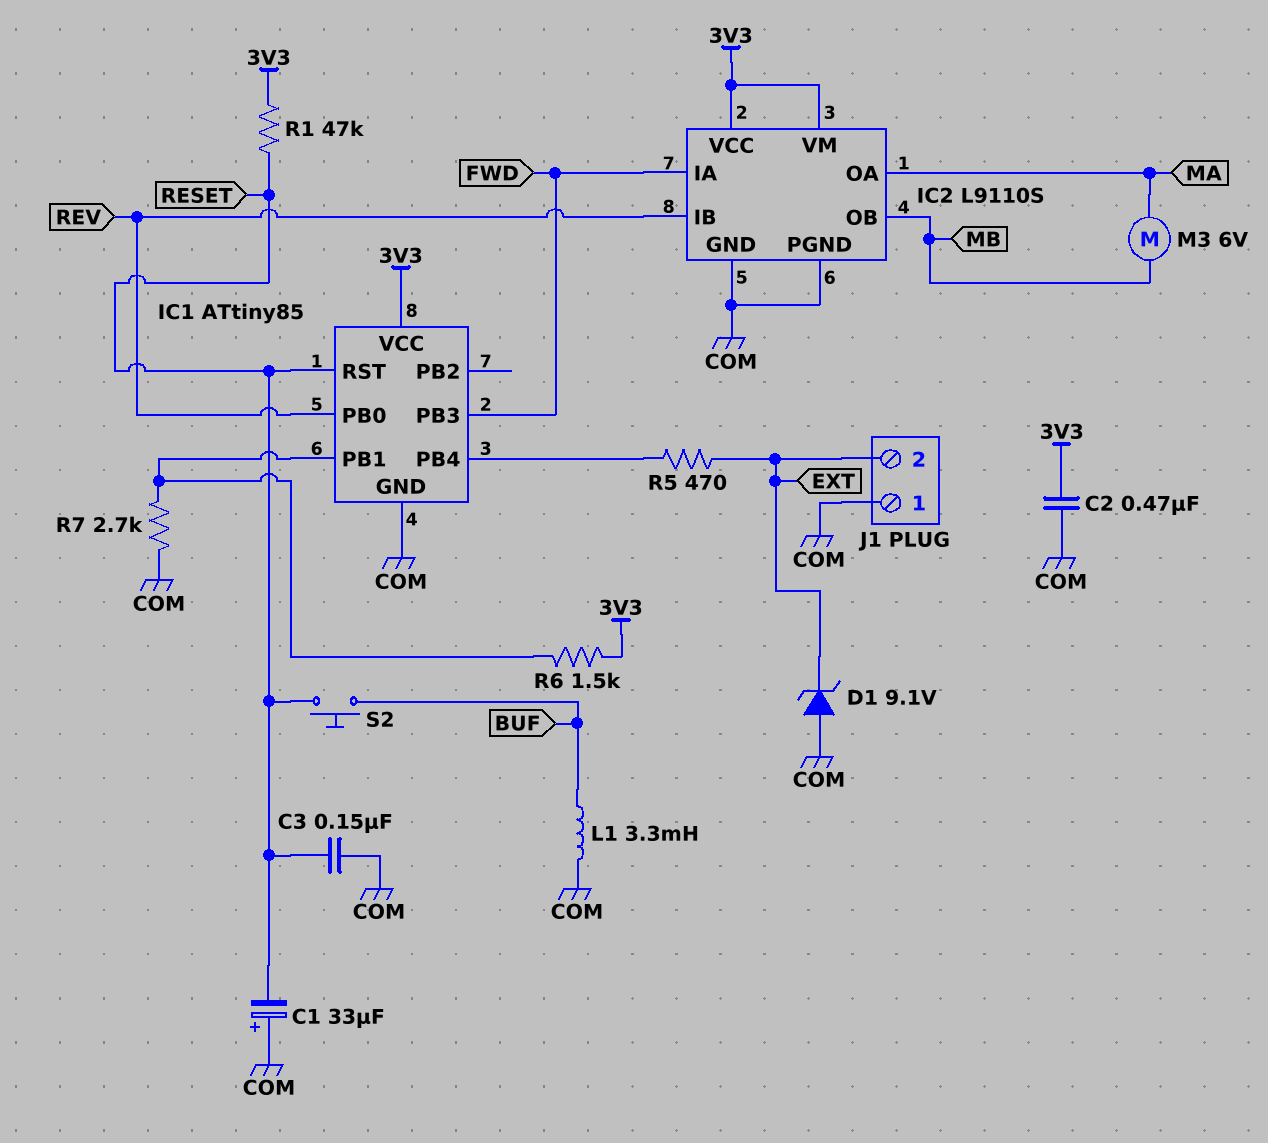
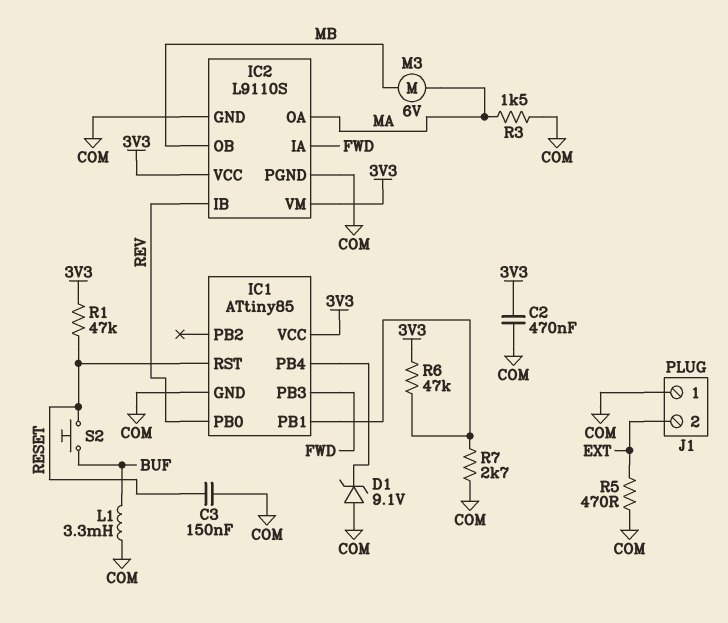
C1: 33uF (plus COM, minus RESET) -> none
D1: zener 9.1V (A COM, K EXT) -> zener 9.1V (A COM, K IC1/PB4)
R3: none -> 1.5k (COM, MA)
R5: 470 (EXT, IC1/PB4) -> 470 (COM, EXT)
R6: 1.5k (3V3, IC1/PB1) -> 47k (3V3, IC1/PB1)

